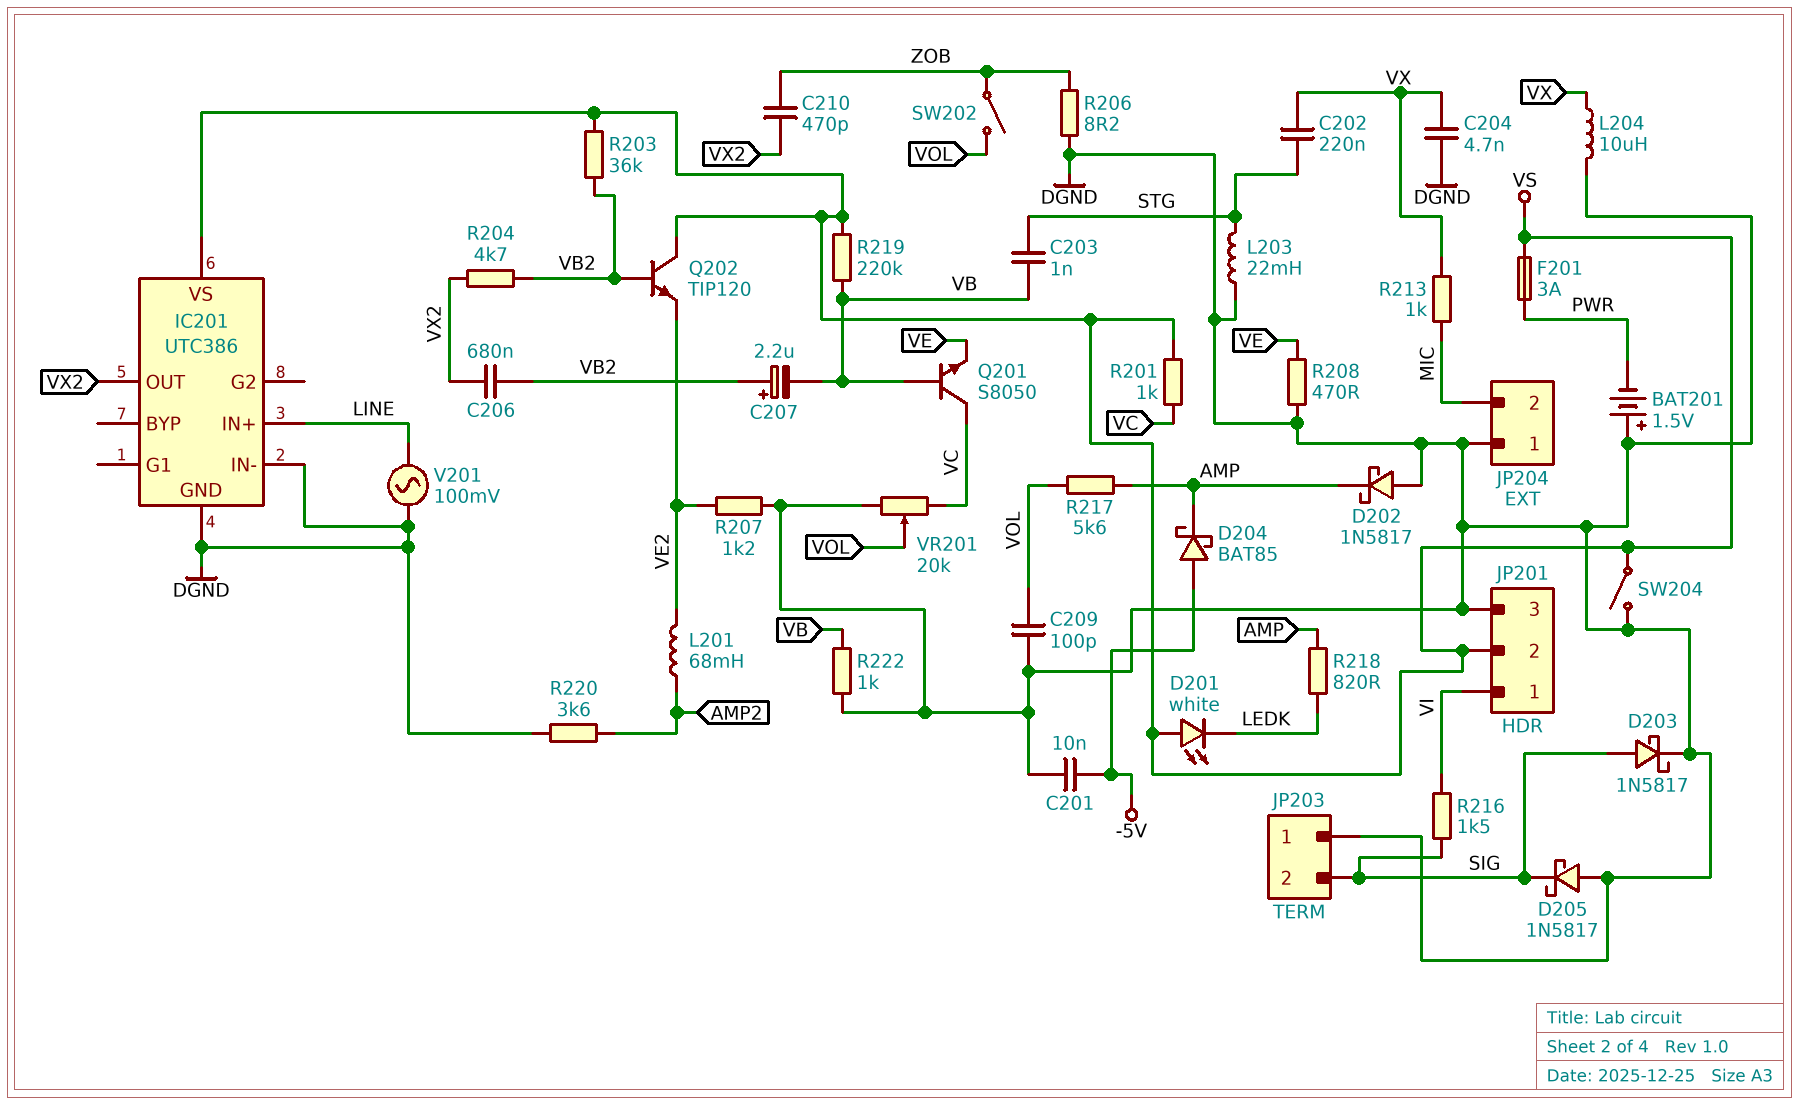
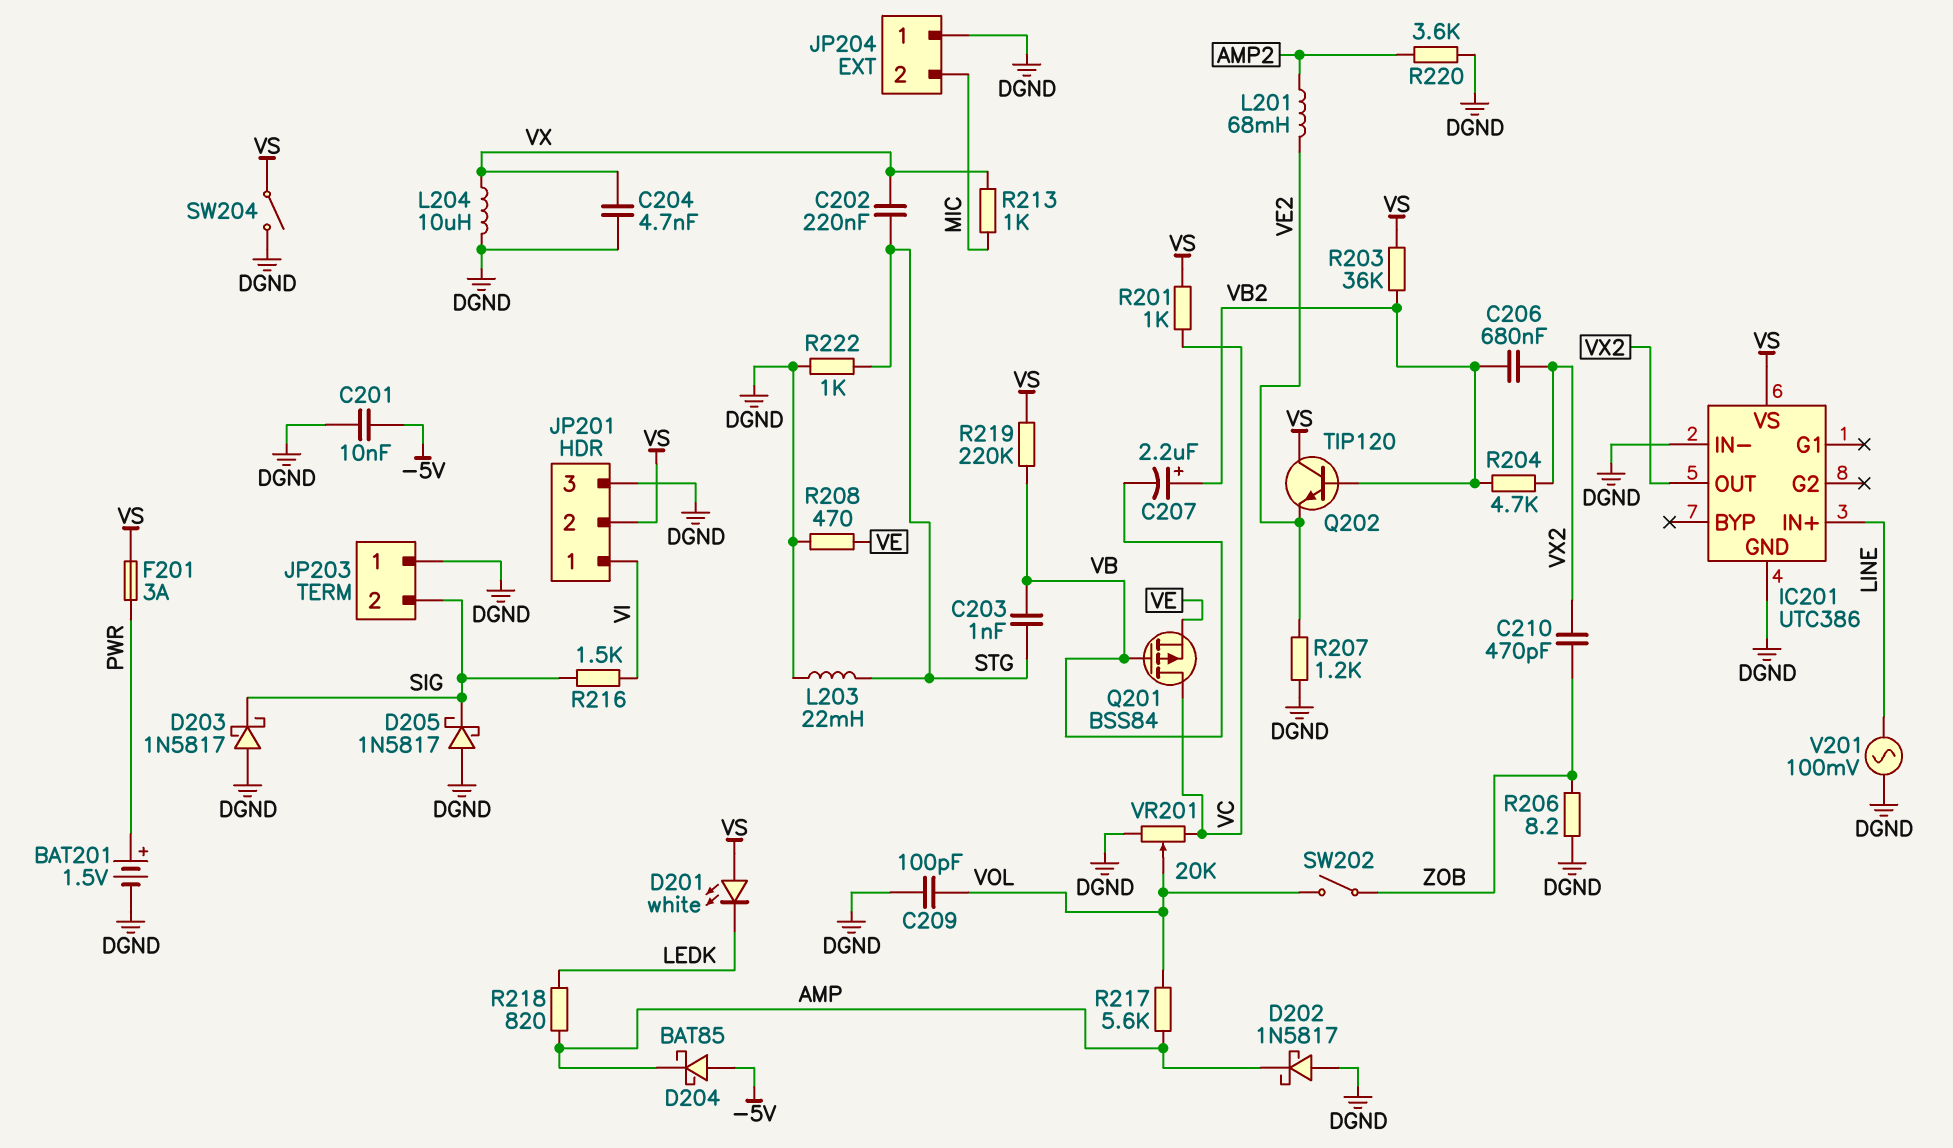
BAT201: 1.5V (plus DGND, minus PWR) -> 1.5V (plus PWR, minus DGND)
D203: schottky 1N5817 (A SIG, K DGND) -> schottky 1N5817 (A DGND, K SIG)
Q201: NPN S8050 (B VB, C VC, E VE) -> PMOS BSS84 (G VB, D VC, S VE)
R222: 1k (DGND, VB) -> 1k (DGND, STG)

